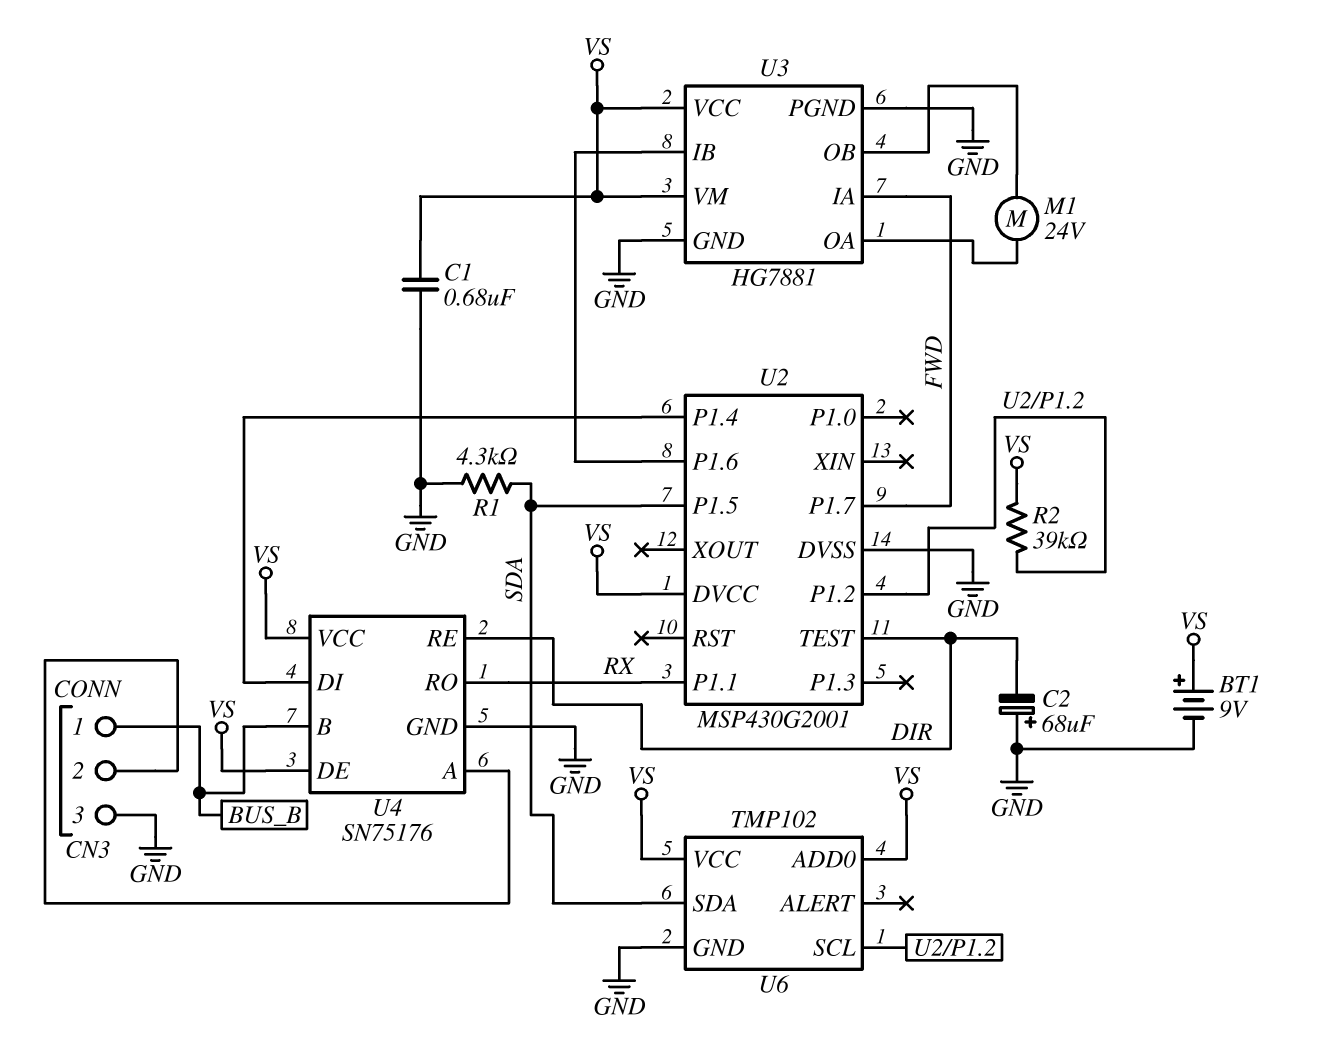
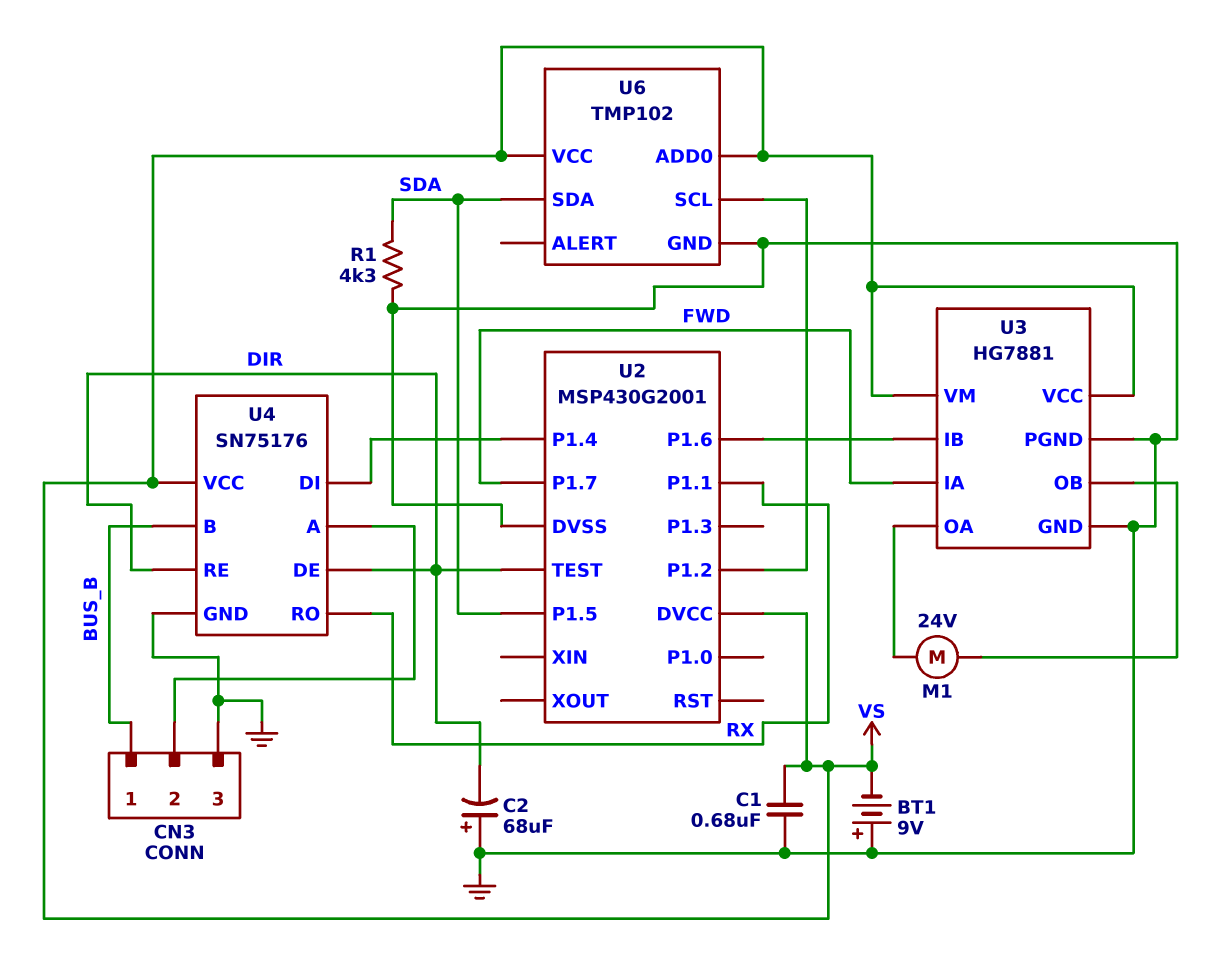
BT1: 9V (plus VS, minus GND) -> 9V (plus GND, minus VS)
R2: 39k (U2/P1.2, VS) -> none
U4 pin DE: VS -> DIR

